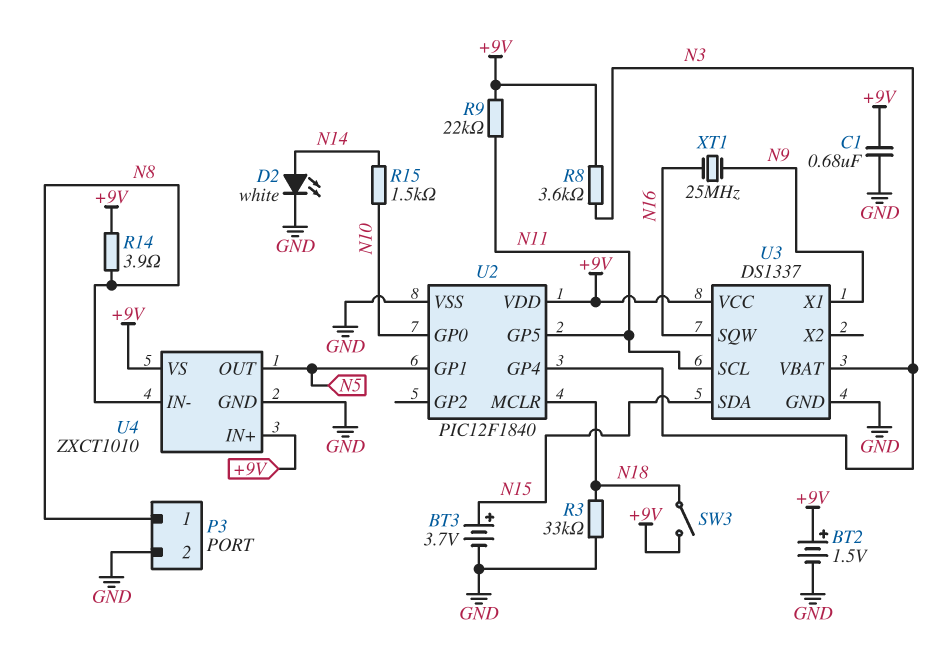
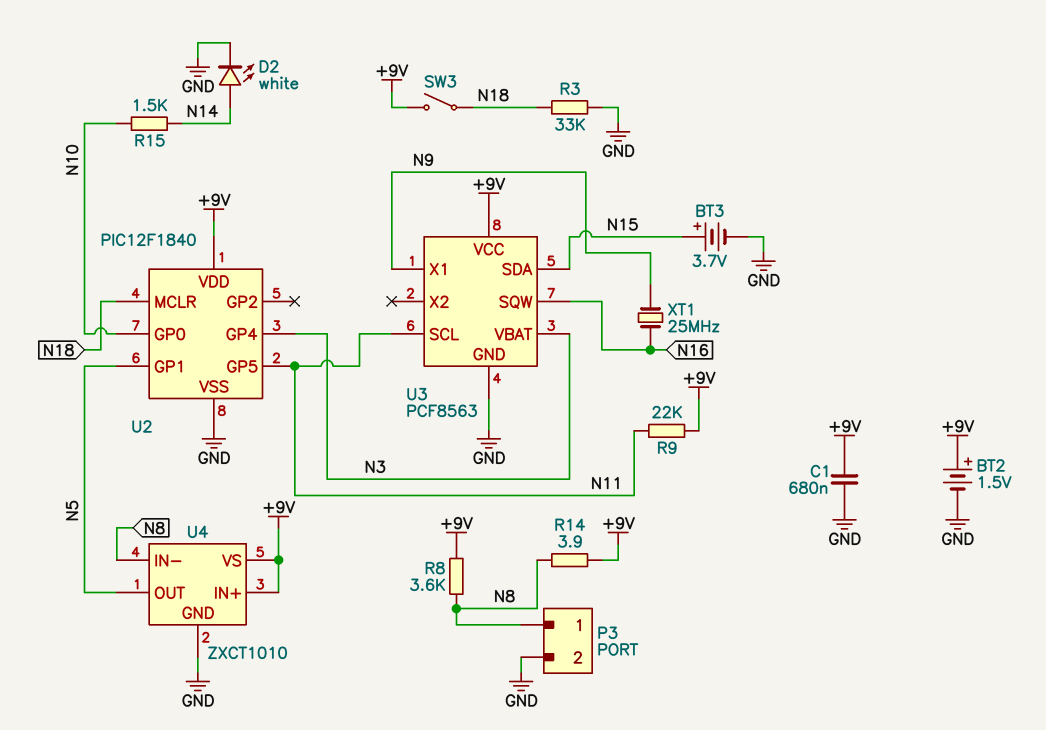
R8: 3.6k (+9V, N3) -> 3.6k (+9V, N8)
U3: DS1337 -> PCF8563

